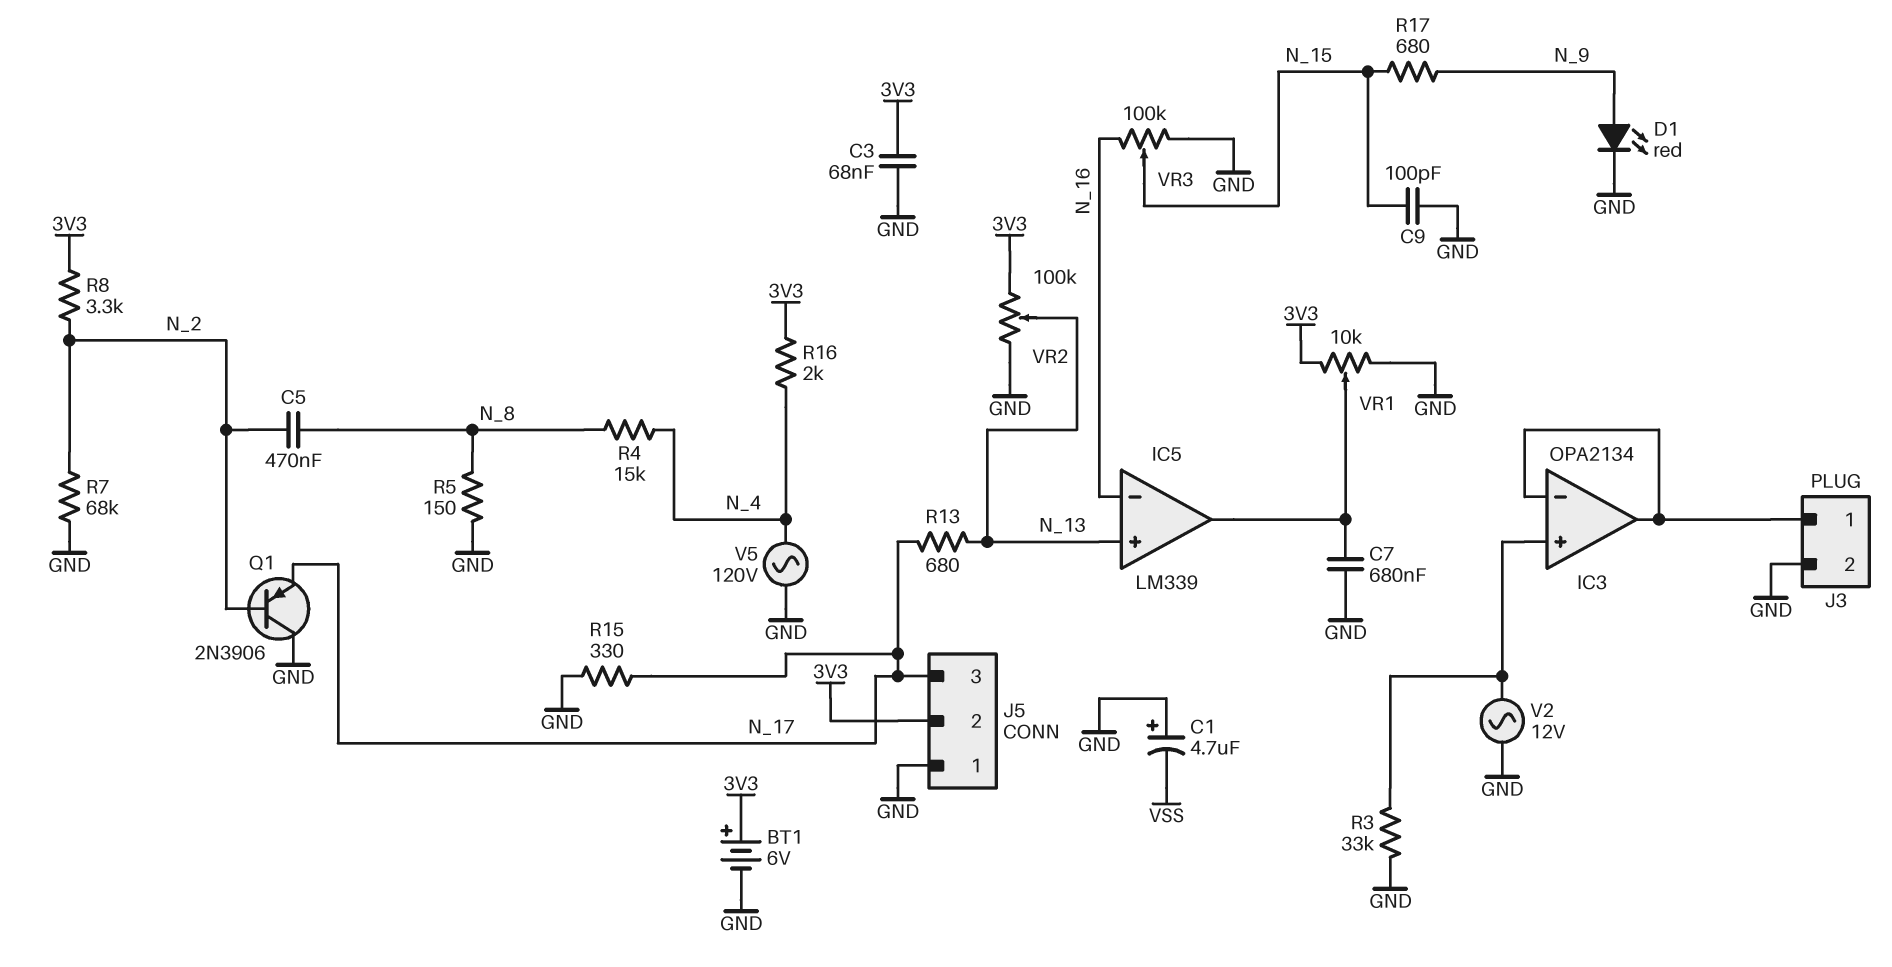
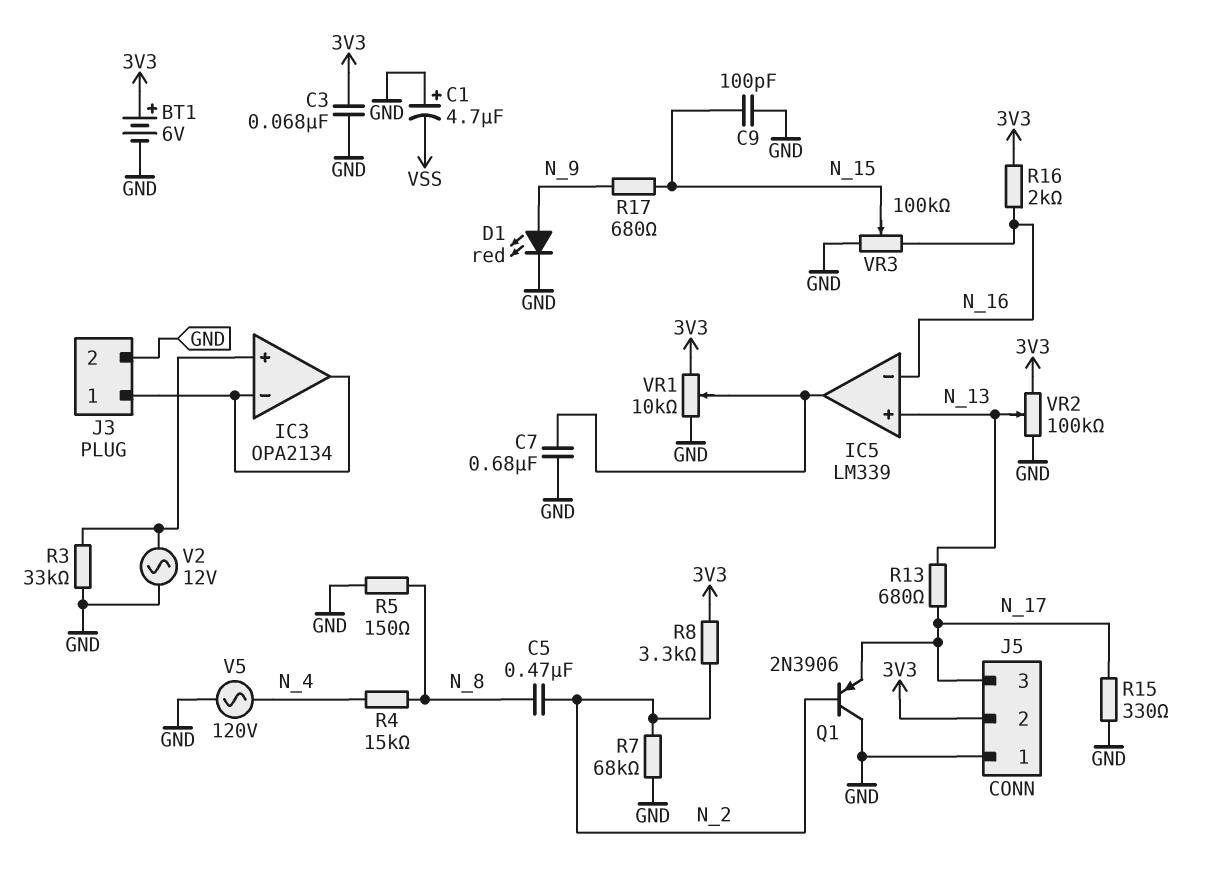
R16: 2k (3V3, N_4) -> 2k (3V3, N_16)

